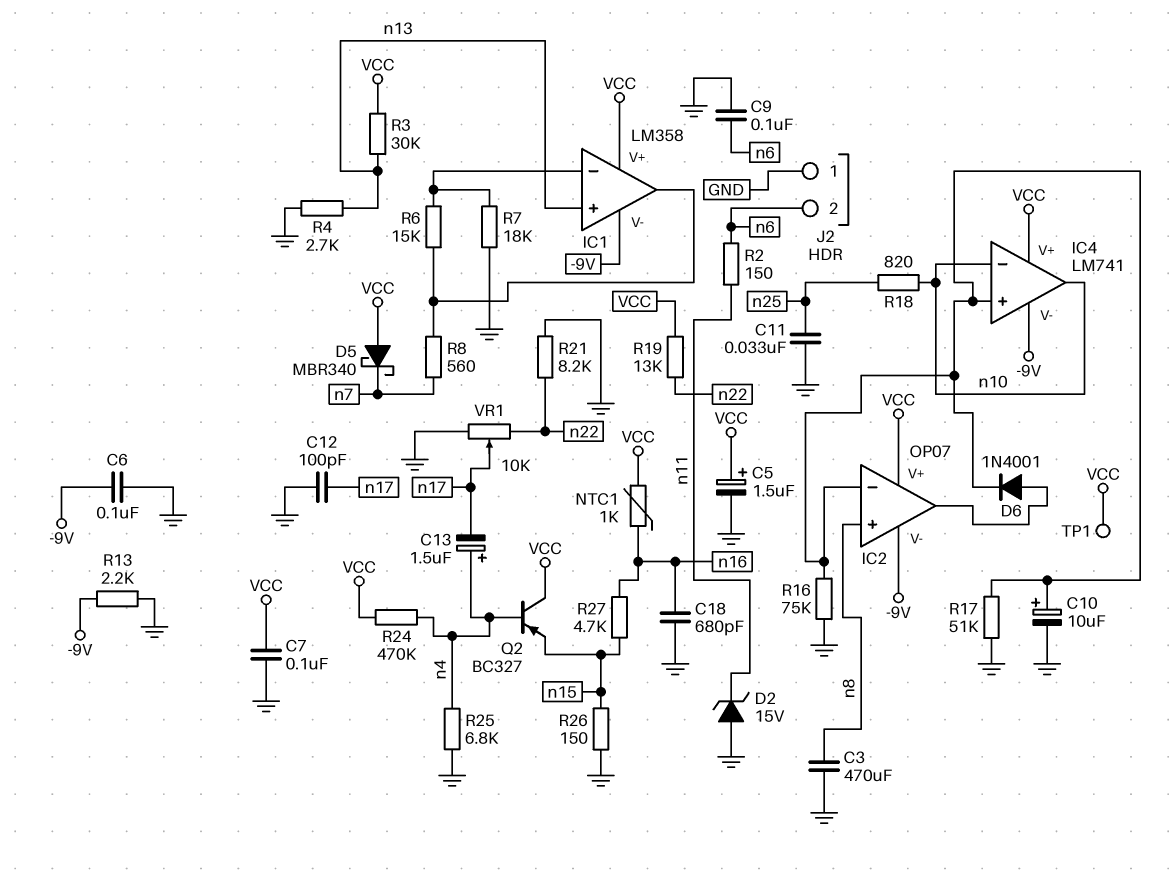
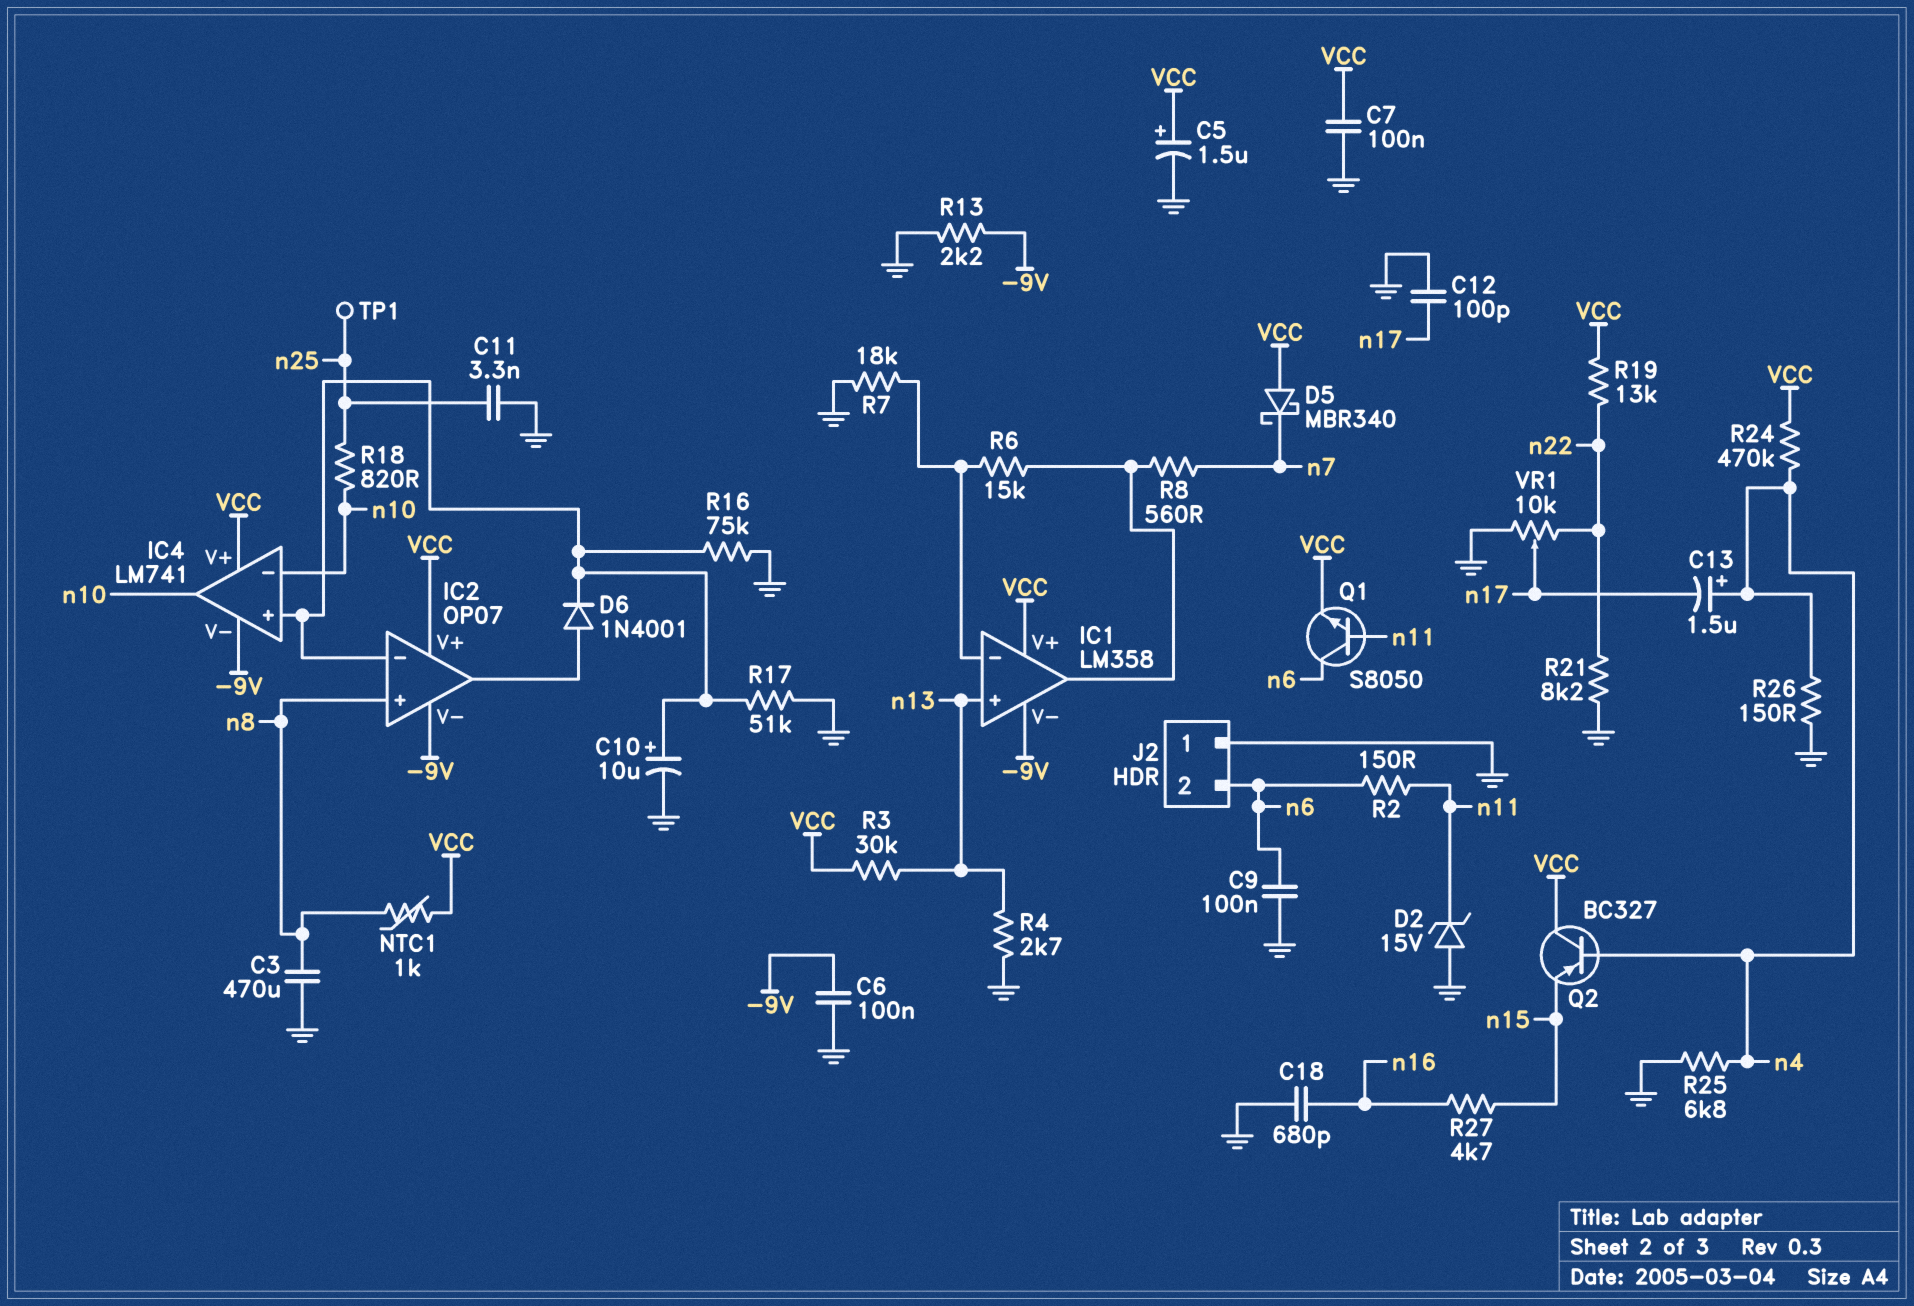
C11: 33nF (GND, n25) -> 3.3nF (GND, n25)
NTC1: 1k (VCC, n16) -> 1k (VCC, n8)
Q1: none -> NPN S8050 (B n11, C n6, E VCC)
R26: 150 (GND, n15) -> 150 (GND, n4)
TP1: test point (VCC) -> test point (n25)

